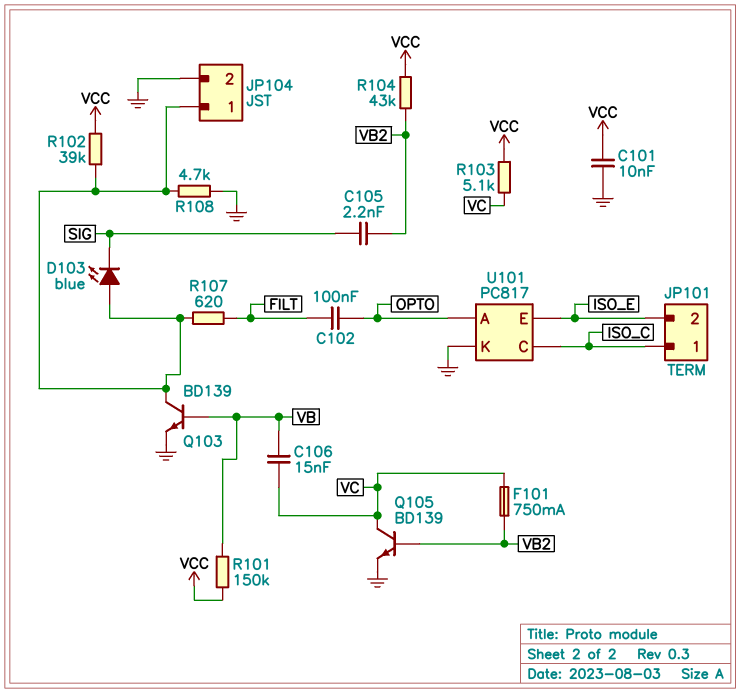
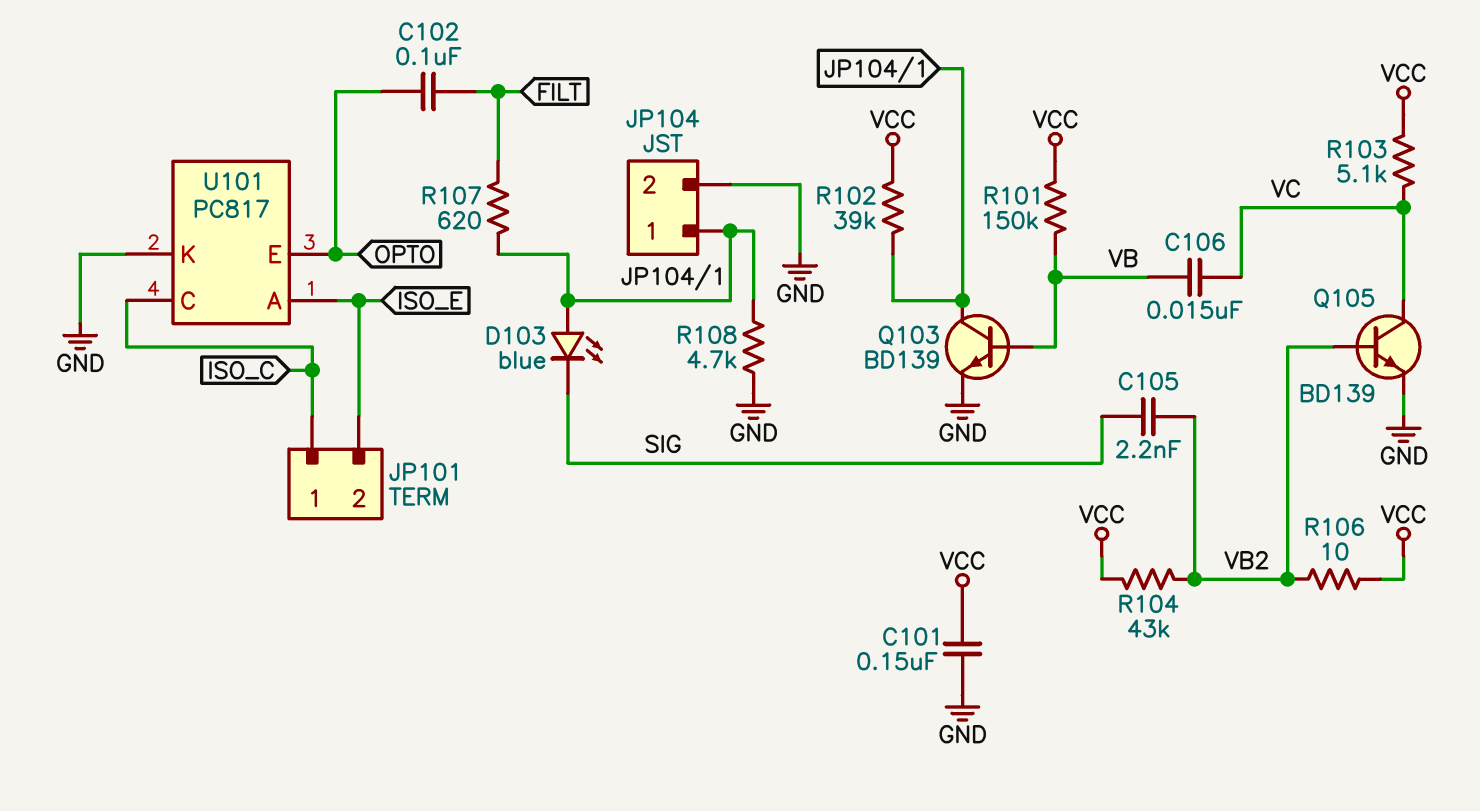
C101: 10nF (GND, VCC) -> 150nF (GND, VCC)
F101: 750mA (VB2, VC) -> none
R106: none -> 10 (VB2, VCC)
U101 pin A: OPTO -> ISO_E
U101 pin E: ISO_E -> OPTO

